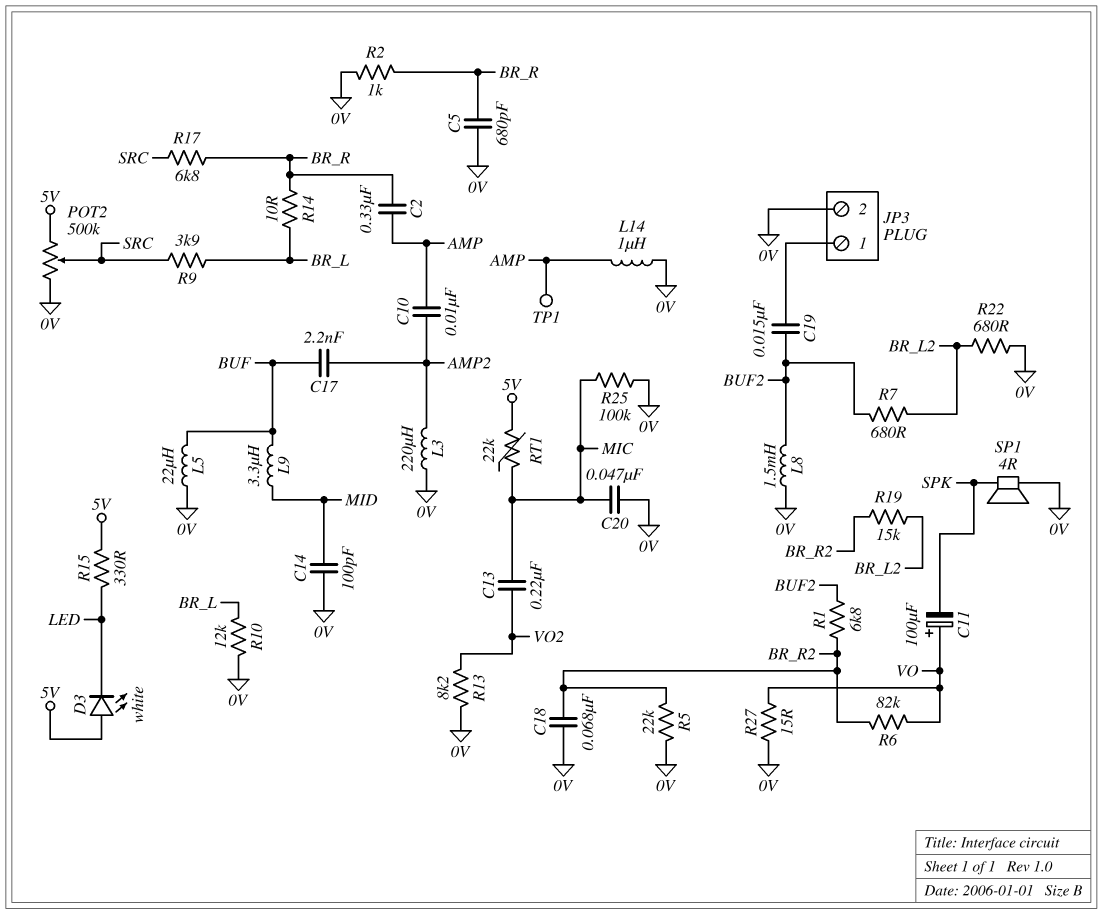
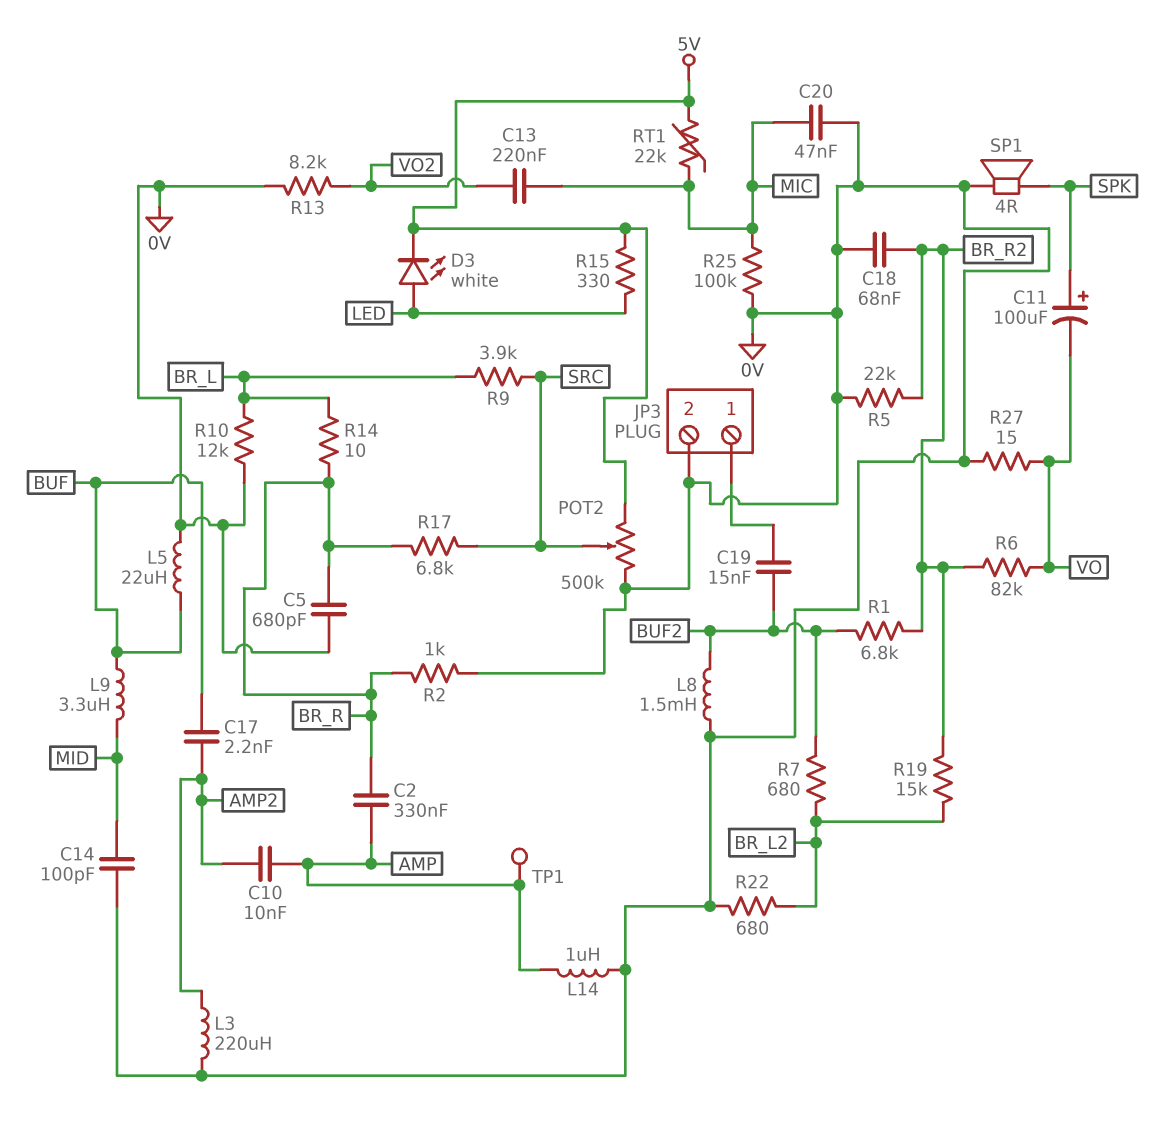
C11: 100uF (plus VO, minus SPK) -> 100uF (plus SPK, minus VO)
D3: LED white (A 5V, K LED) -> LED white (A LED, K 5V)

